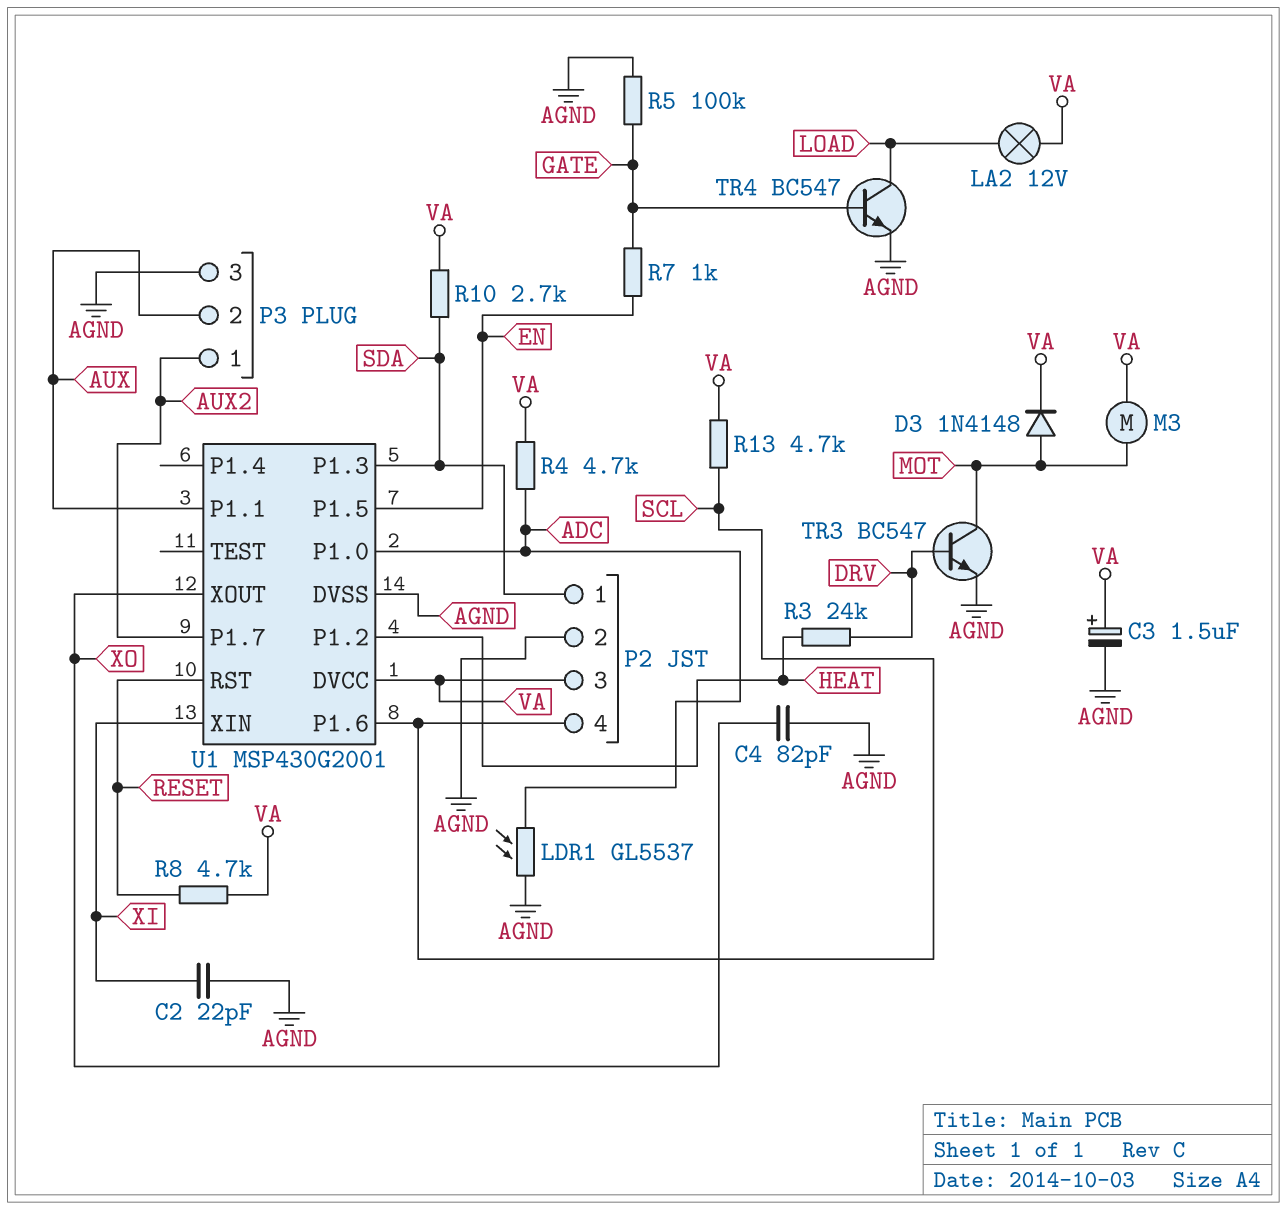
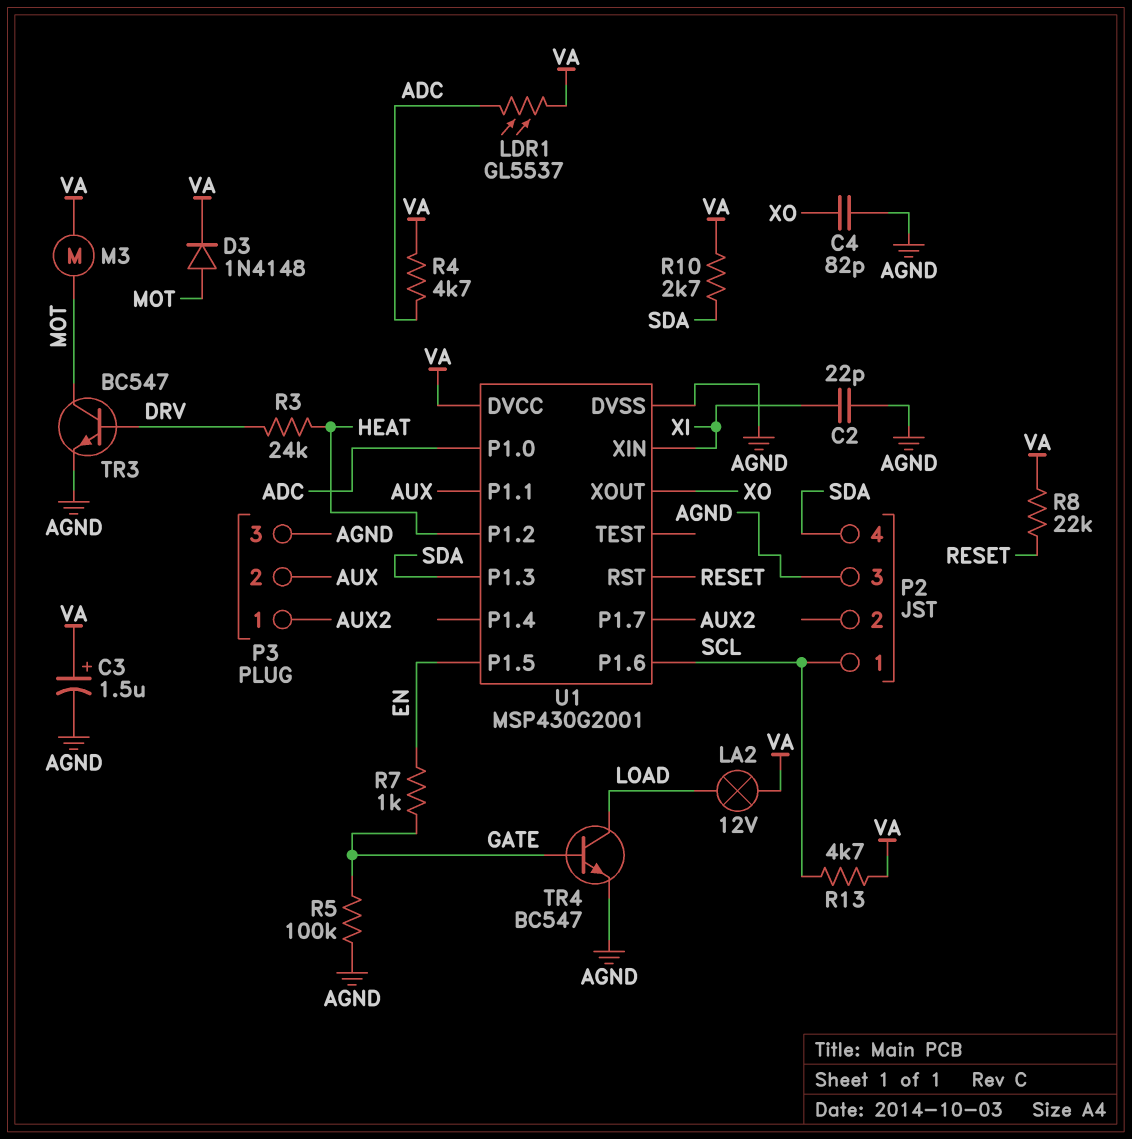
LDR1: GL5537 (ADC, AGND) -> GL5537 (ADC, VA)
P2 pin 1: SDA -> SCL
P2 pin 2: AGND -> none
P2 pin 3: VA -> AGND
P2 pin 4: SCL -> SDA
R8: 4.7k (RESET, VA) -> 22k (RESET, VA)

